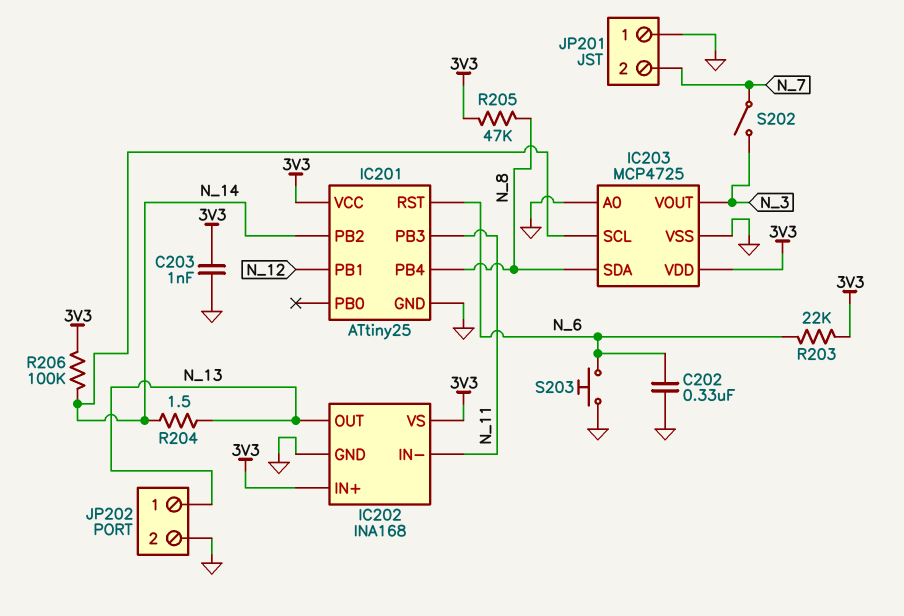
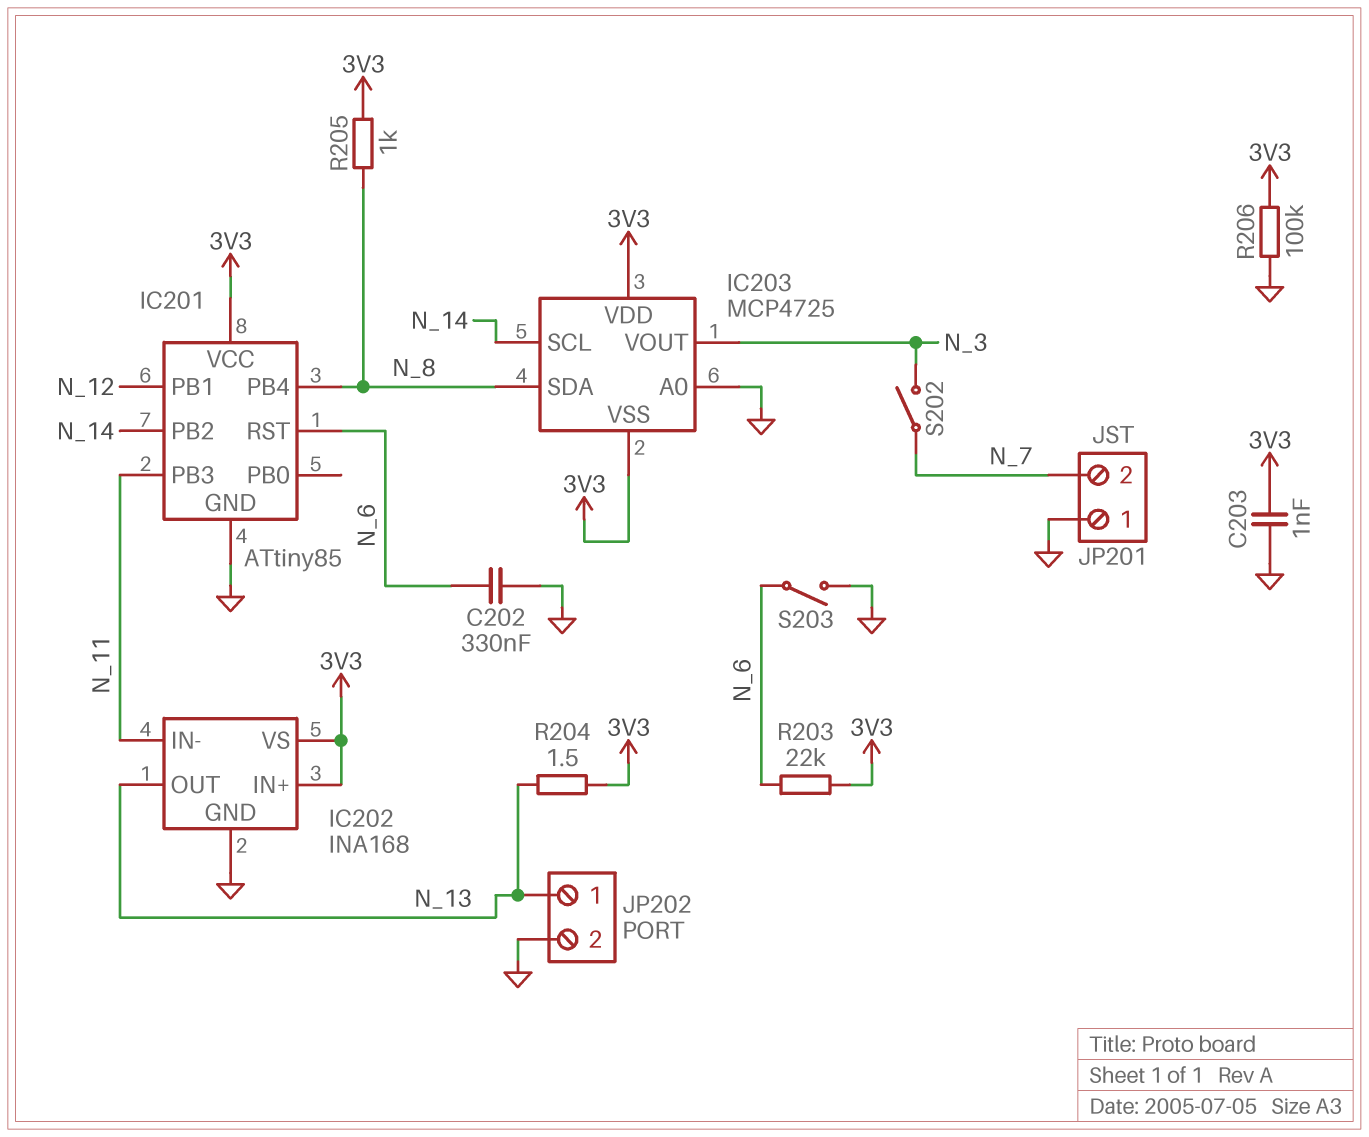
IC201: ATtiny25 -> ATtiny85
IC203 pin VSS: GND -> 3V3
R204: 1.5 (N_13, N_14) -> 1.5 (3V3, N_13)
R205: 47k (3V3, N_8) -> 1k (3V3, N_8)
R206: 100k (3V3, N_14) -> 100k (3V3, GND)
S203: button (GND, N_6) -> switch (GND, N_6)

